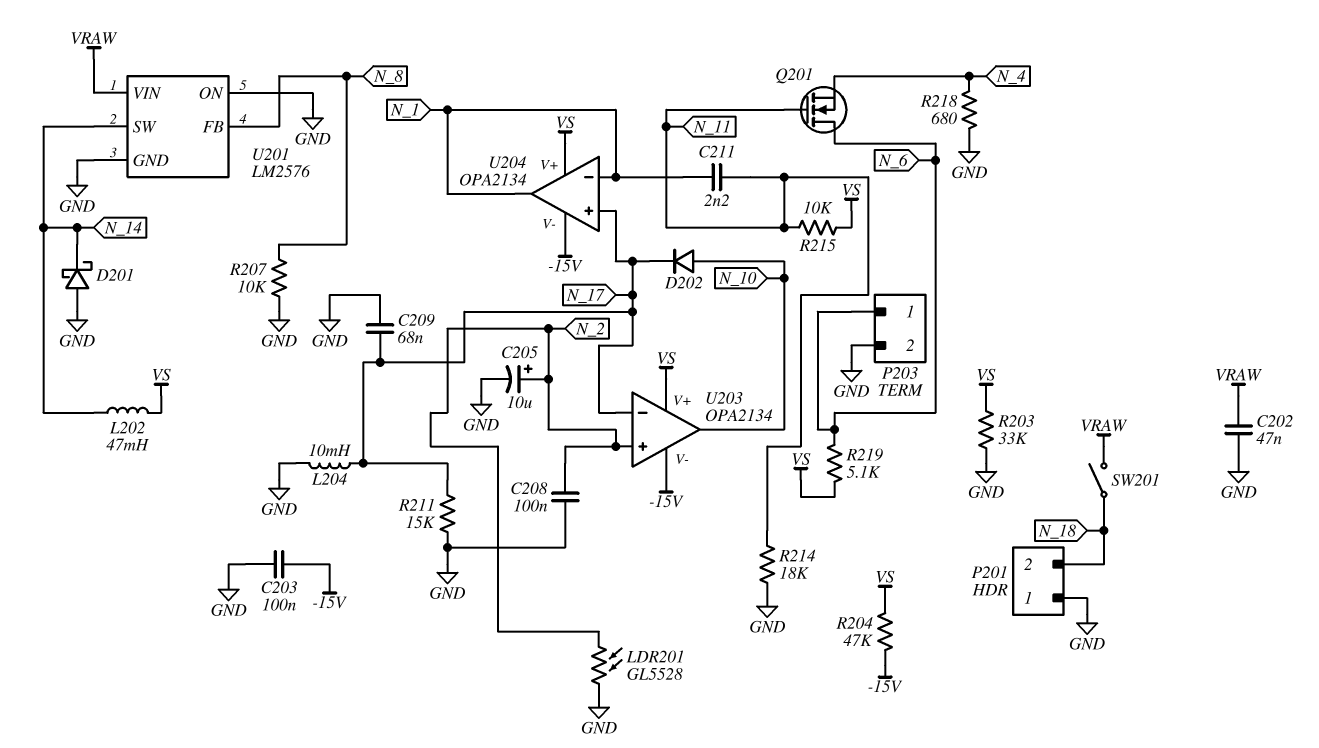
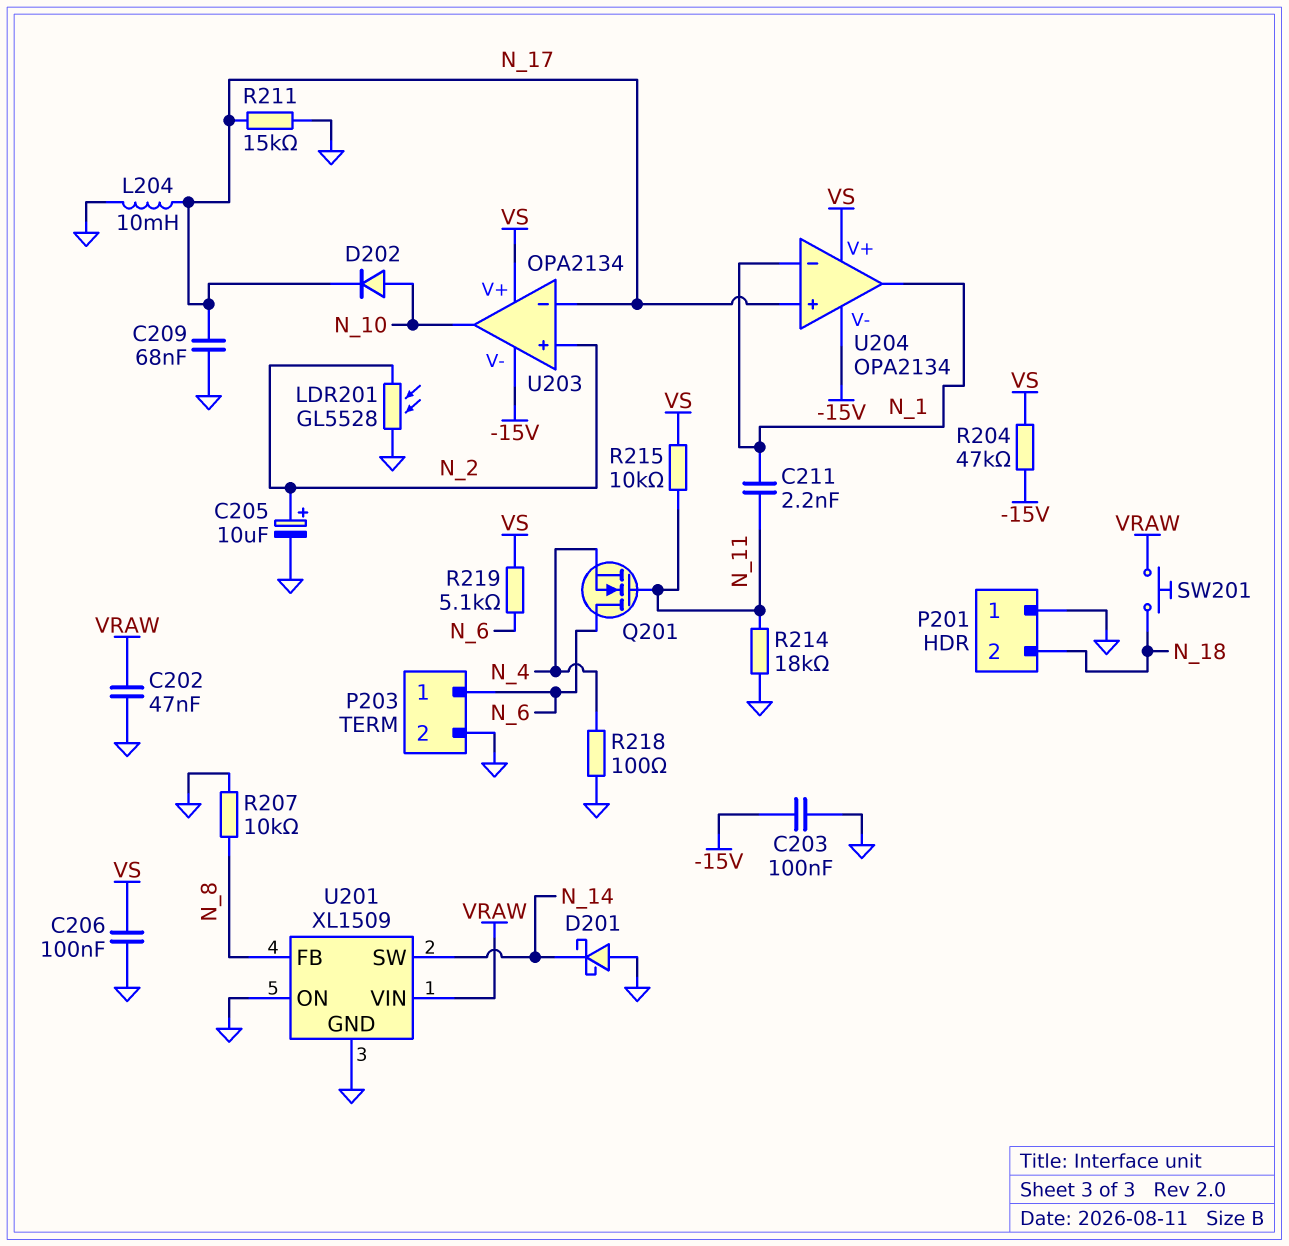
C206: none -> 100nF (GND, VS)
C208: 100nF (GND, N_2) -> none
L202: 47mH (N_14, VS) -> none
R203: 33k (GND, VS) -> none
R218: 680 (GND, N_4) -> 100 (GND, N_4)
SW201: switch (N_18, VRAW) -> button (N_18, VRAW)
U201: LM2576 -> XL1509

